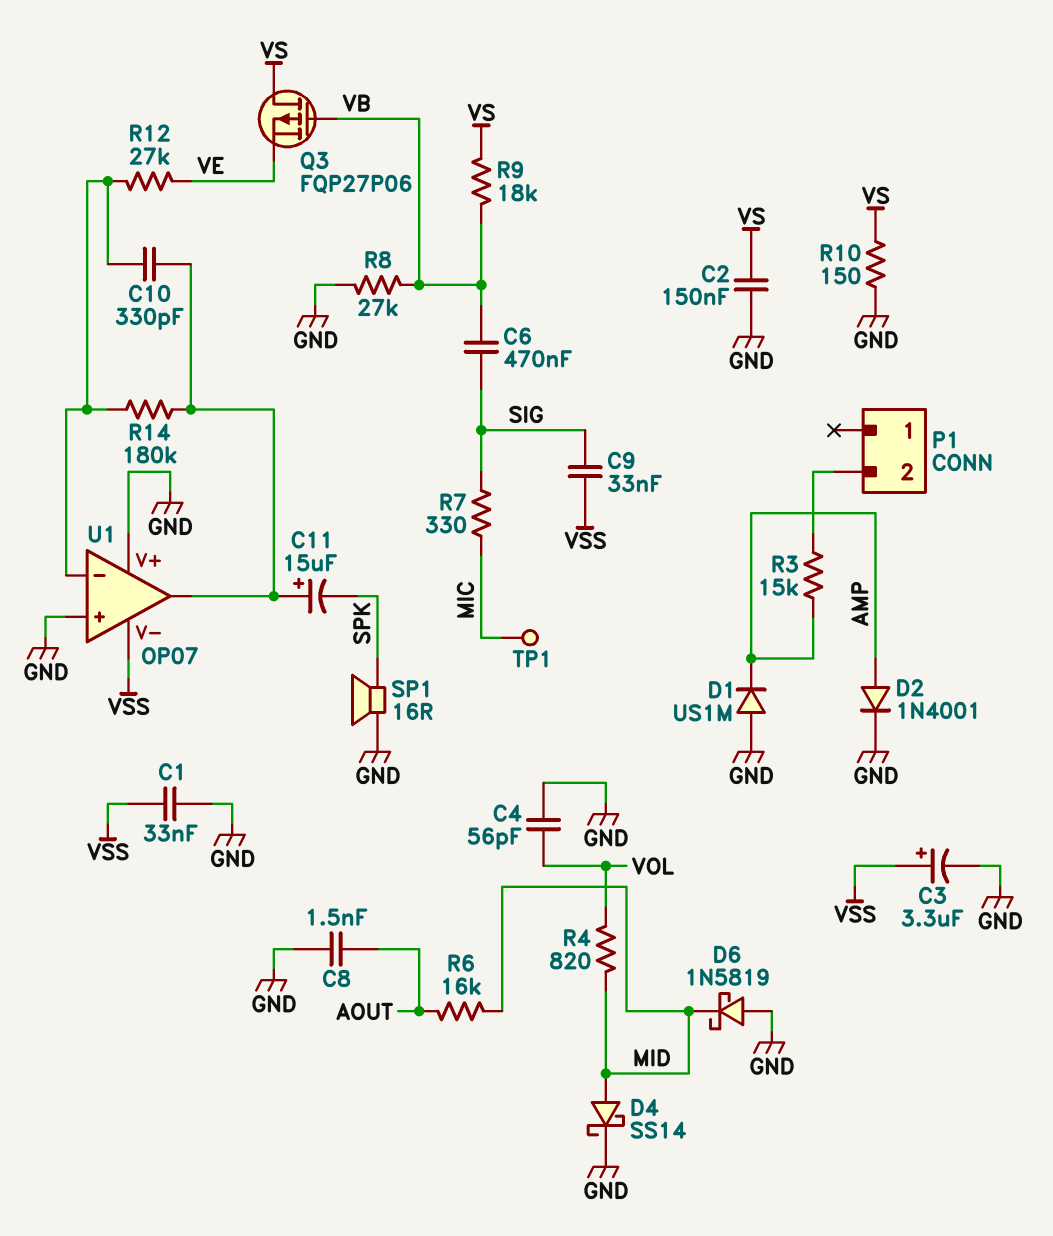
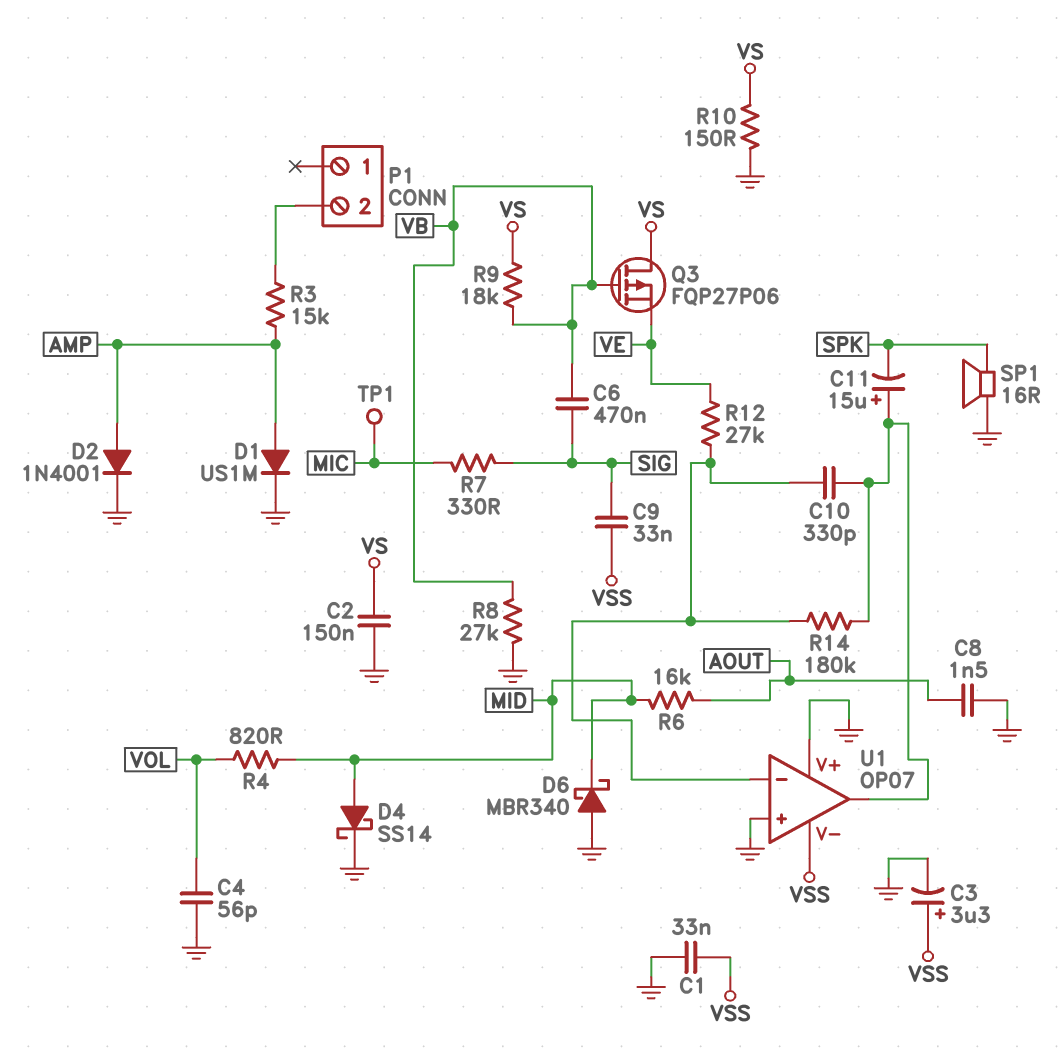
D1: diode US1M (A GND, K AMP) -> diode US1M (A AMP, K GND)
D6: schottky 1N5819 (A GND, K MID) -> schottky MBR340 (A GND, K MID)

